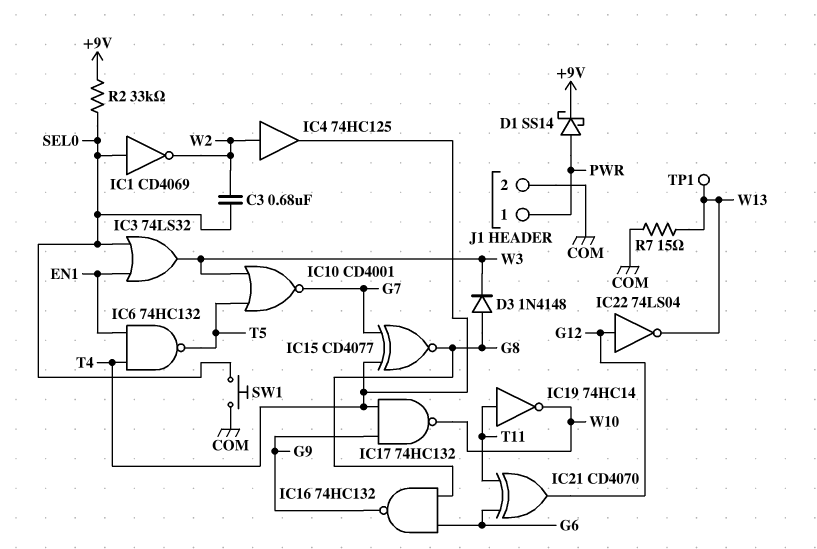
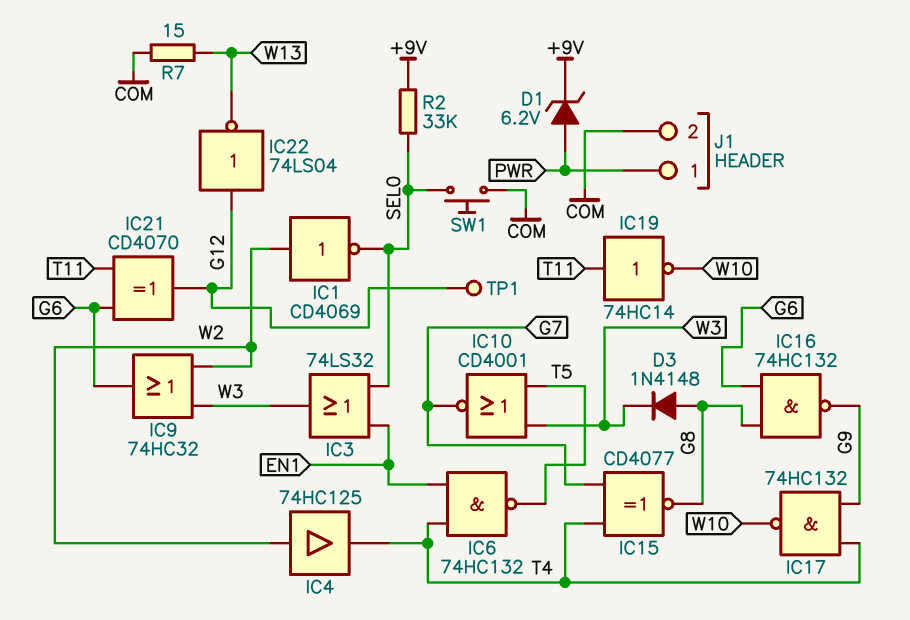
C3: 680nF (SEL0, W2) -> none
D1: schottky SS14 (A PWR, K +9V) -> zener 6.2V (A PWR, K +9V)
IC1: NOT CD4069 (in SEL0, out W2) -> NOT CD4069 (in W2, out SEL0)
IC9: none -> OR 74HC32 (in W2, in W3, out G6)
TP1: test point (W13) -> test point (G12)

